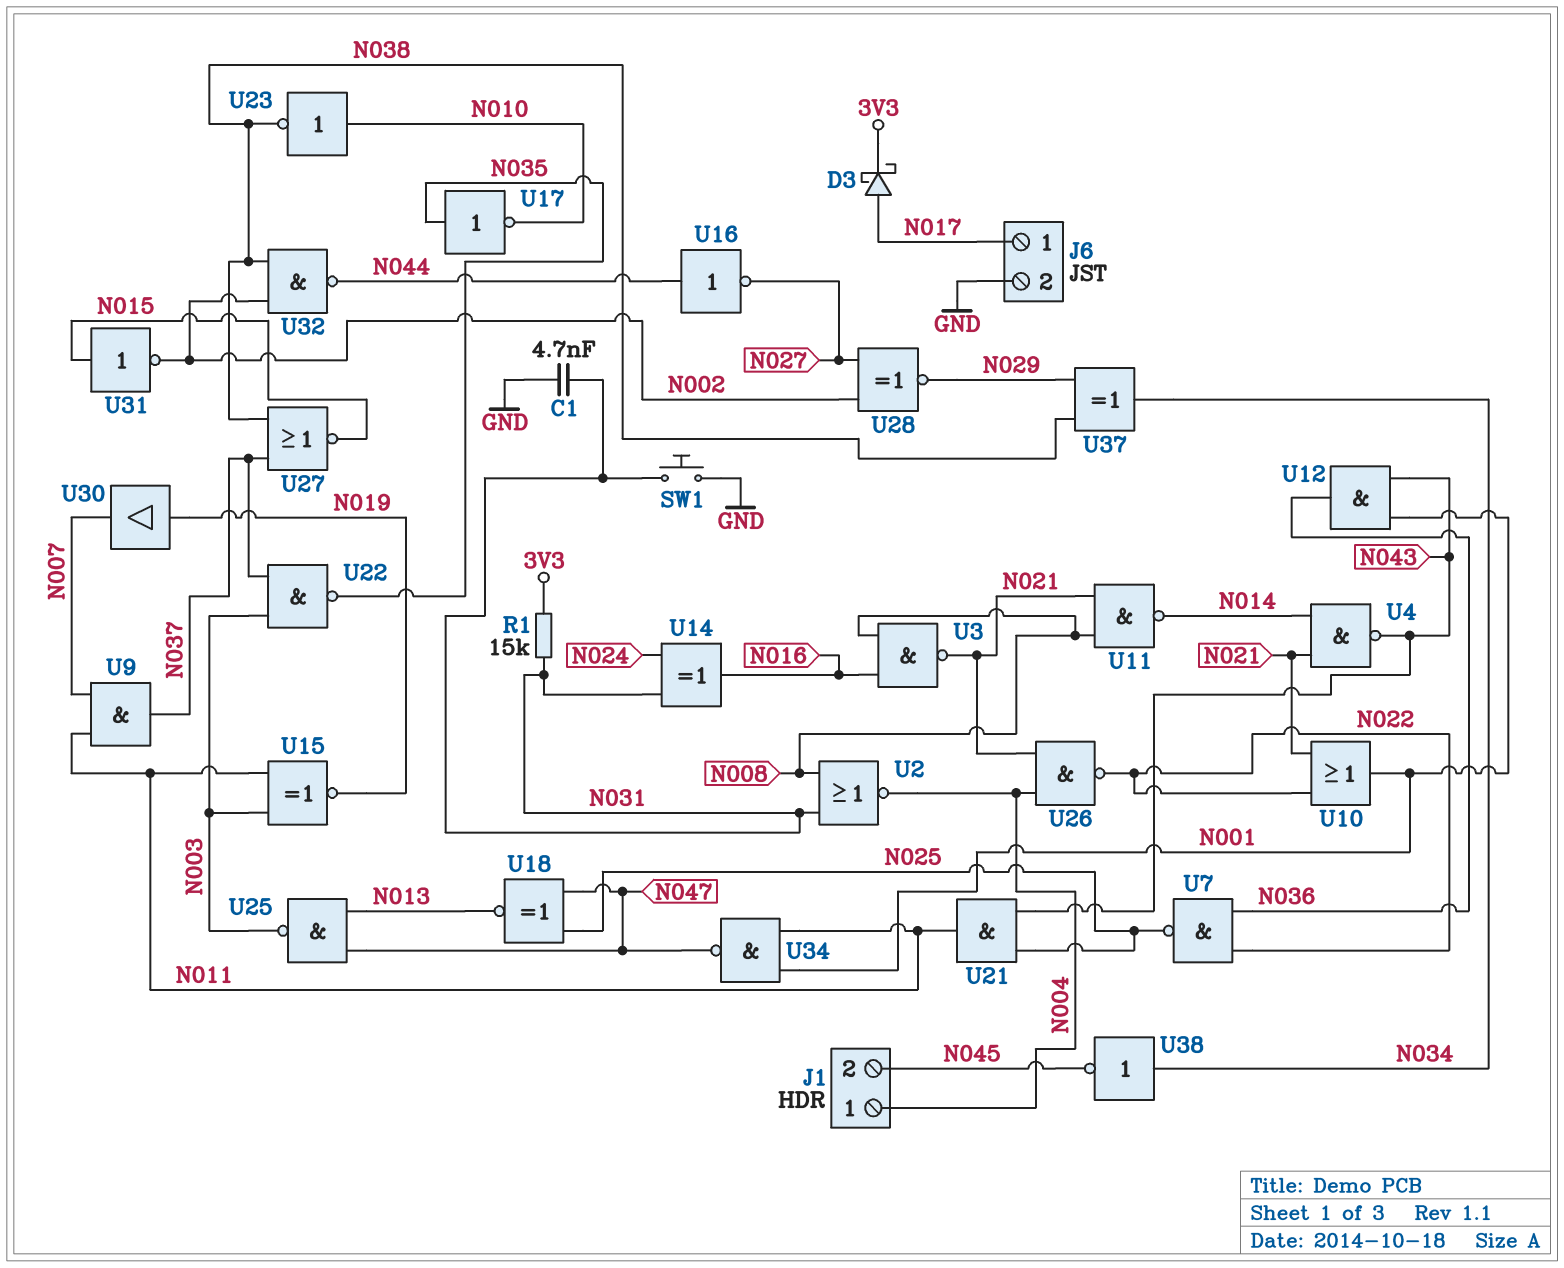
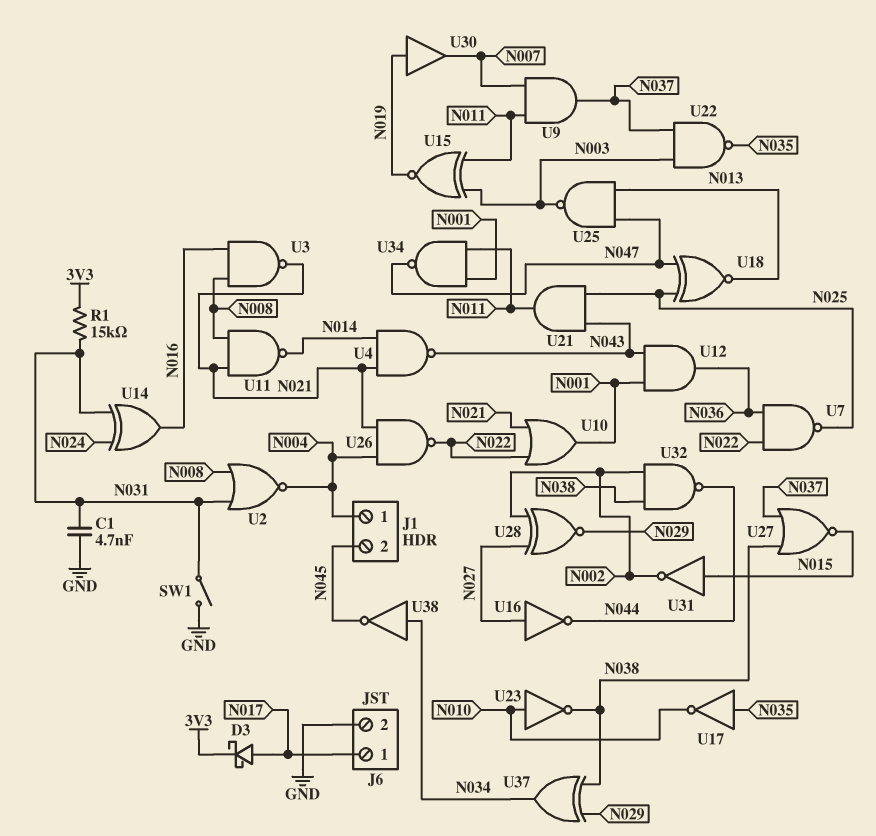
SW1: button (GND, N031) -> switch (GND, N031)
U16: NOT (in N044, out N027) -> NOT (in N027, out N044)

